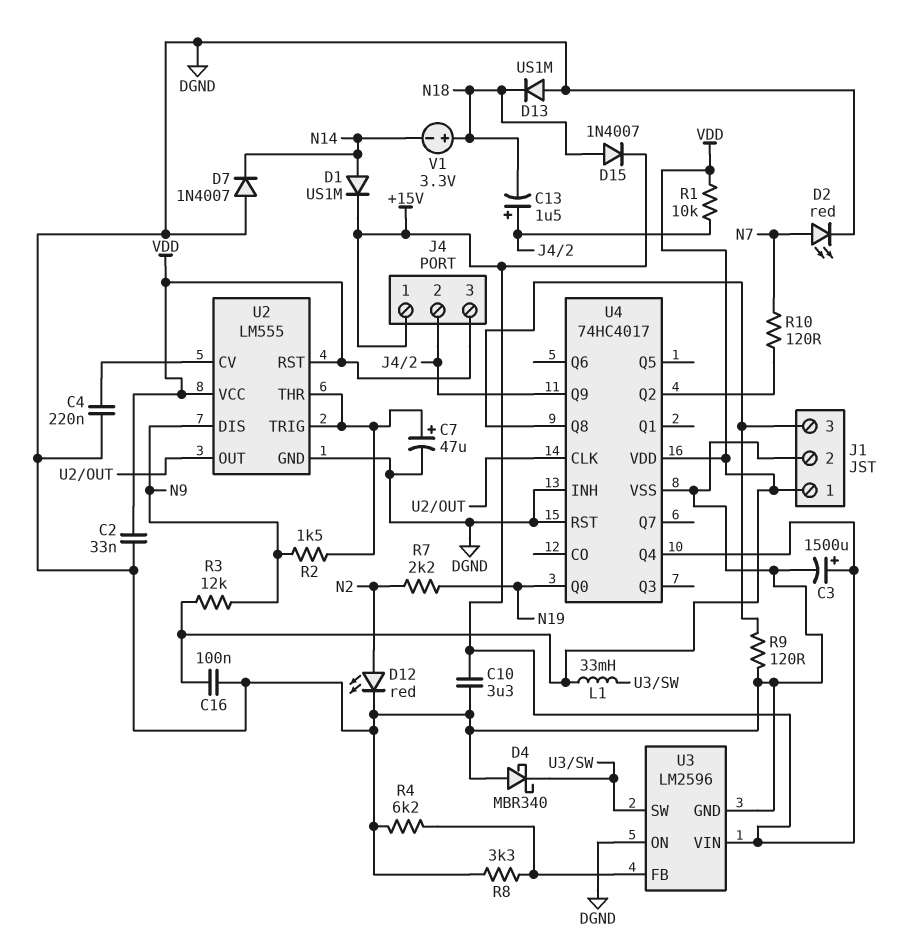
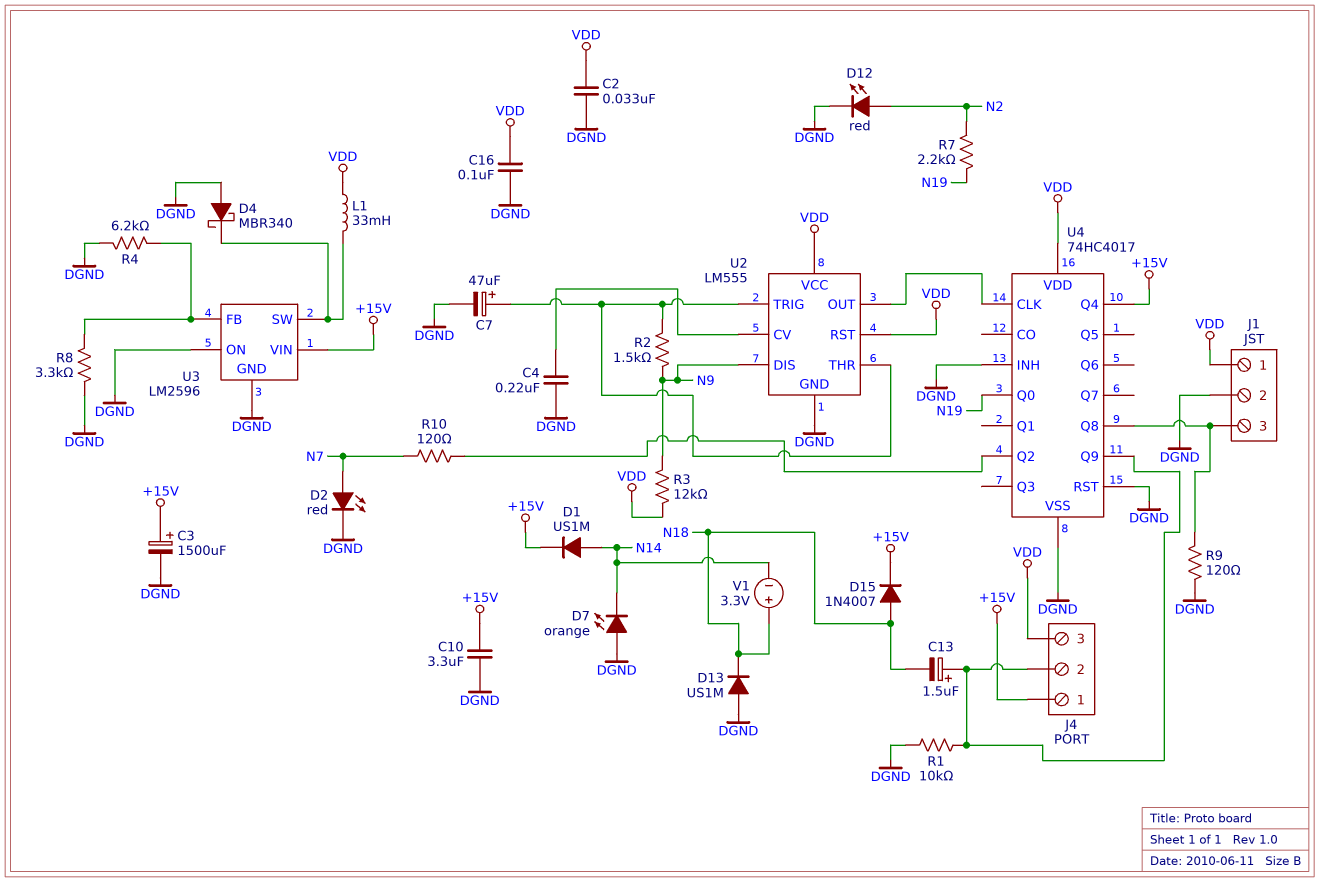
D7: diode 1N4007 (A DGND, K N14) -> LED orange (A DGND, K N14)
R1: 10k (J4/2, VDD) -> 10k (DGND, J4/2)

